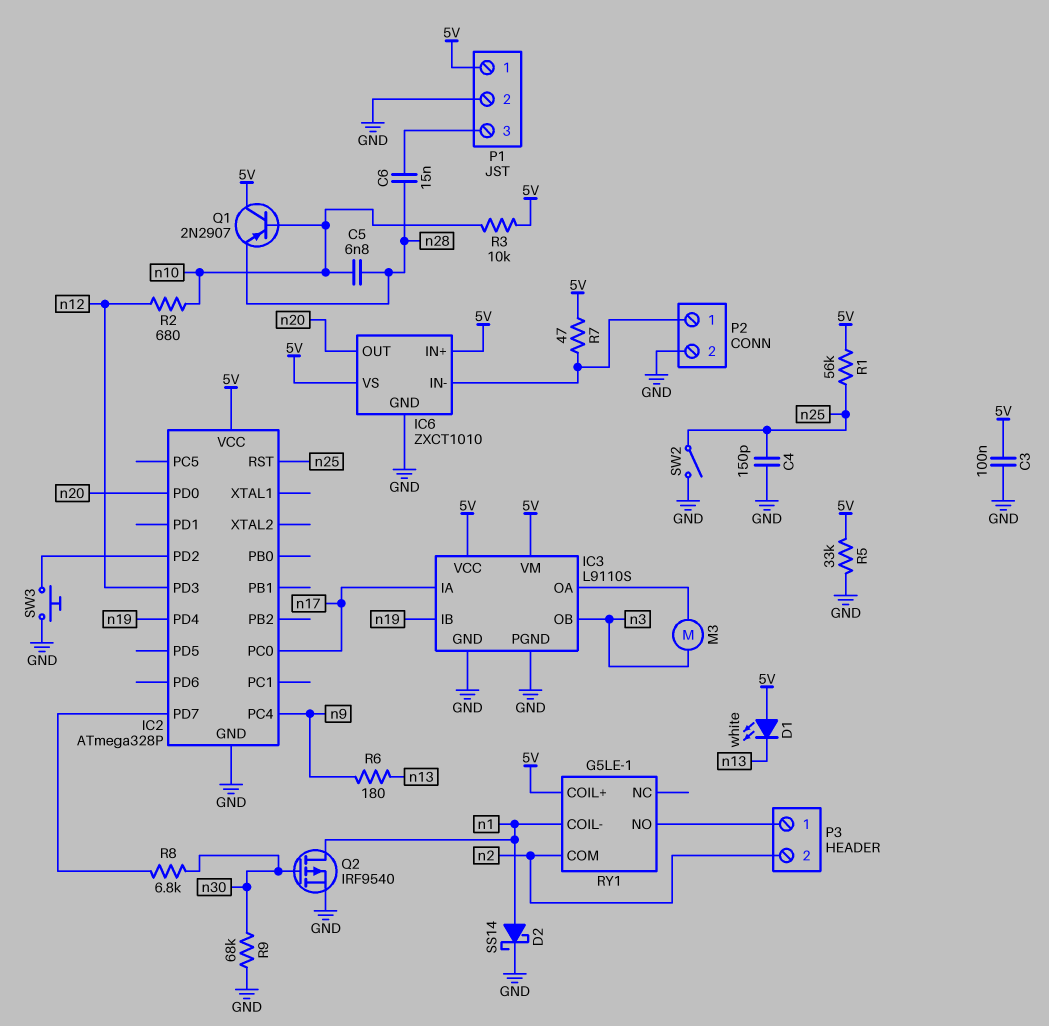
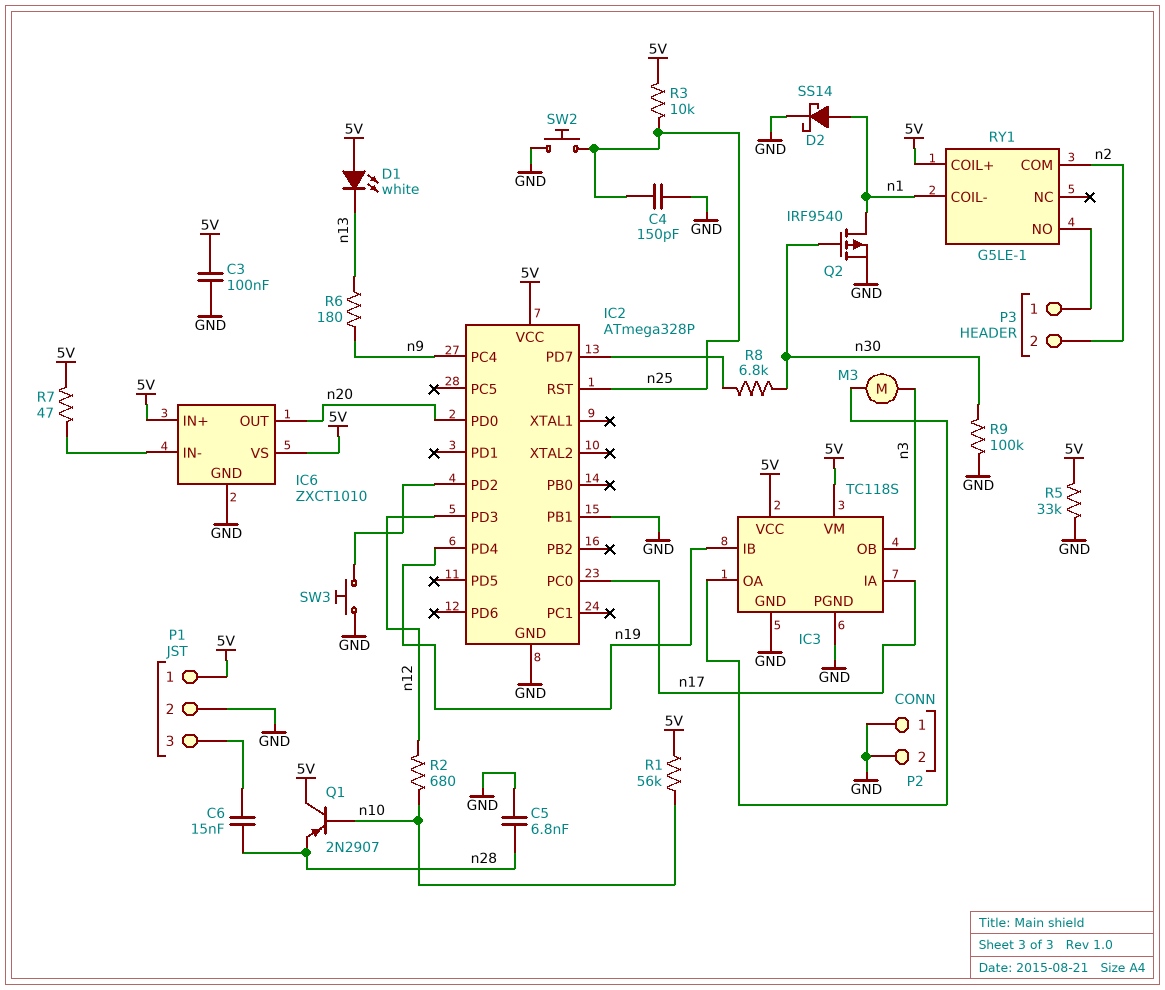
C5: 6.8nF (n10, n28) -> 6.8nF (GND, n28)
IC2 pin PB1: none -> GND
IC3: L9110S -> TC118S
P2 pin 1: IC6/IN- -> GND
R1: 56k (5V, n25) -> 56k (5V, n10)
R3: 10k (5V, n10) -> 10k (5V, n25)
R9: 68k (GND, n30) -> 100k (GND, n30)
SW2: switch (GND, n25) -> button (GND, n25)

